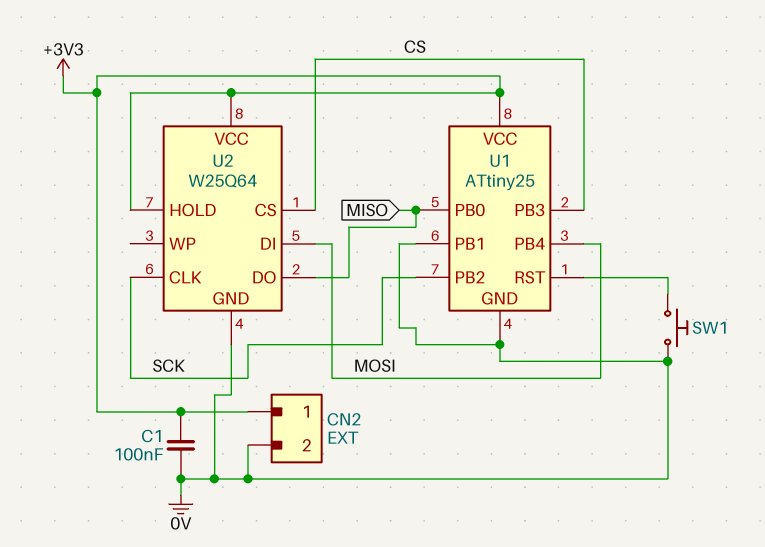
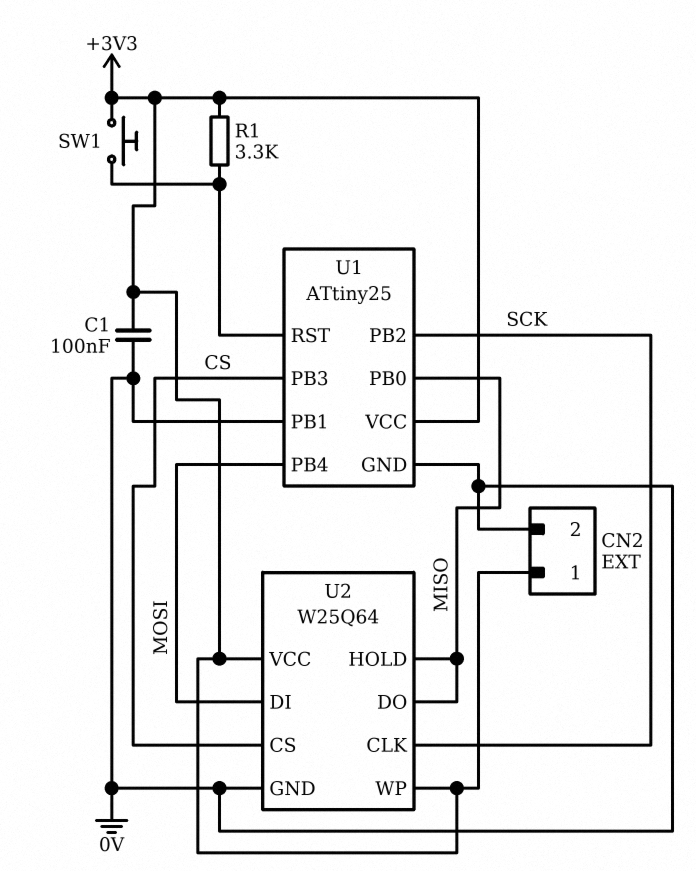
R1: none -> 3.3k (+3V3, U1/RST)
SW1: button (0V, U1/RST) -> button (+3V3, U1/RST)
U2 pin HOLD: +3V3 -> MISO
U2 pin WP: none -> +3V3

